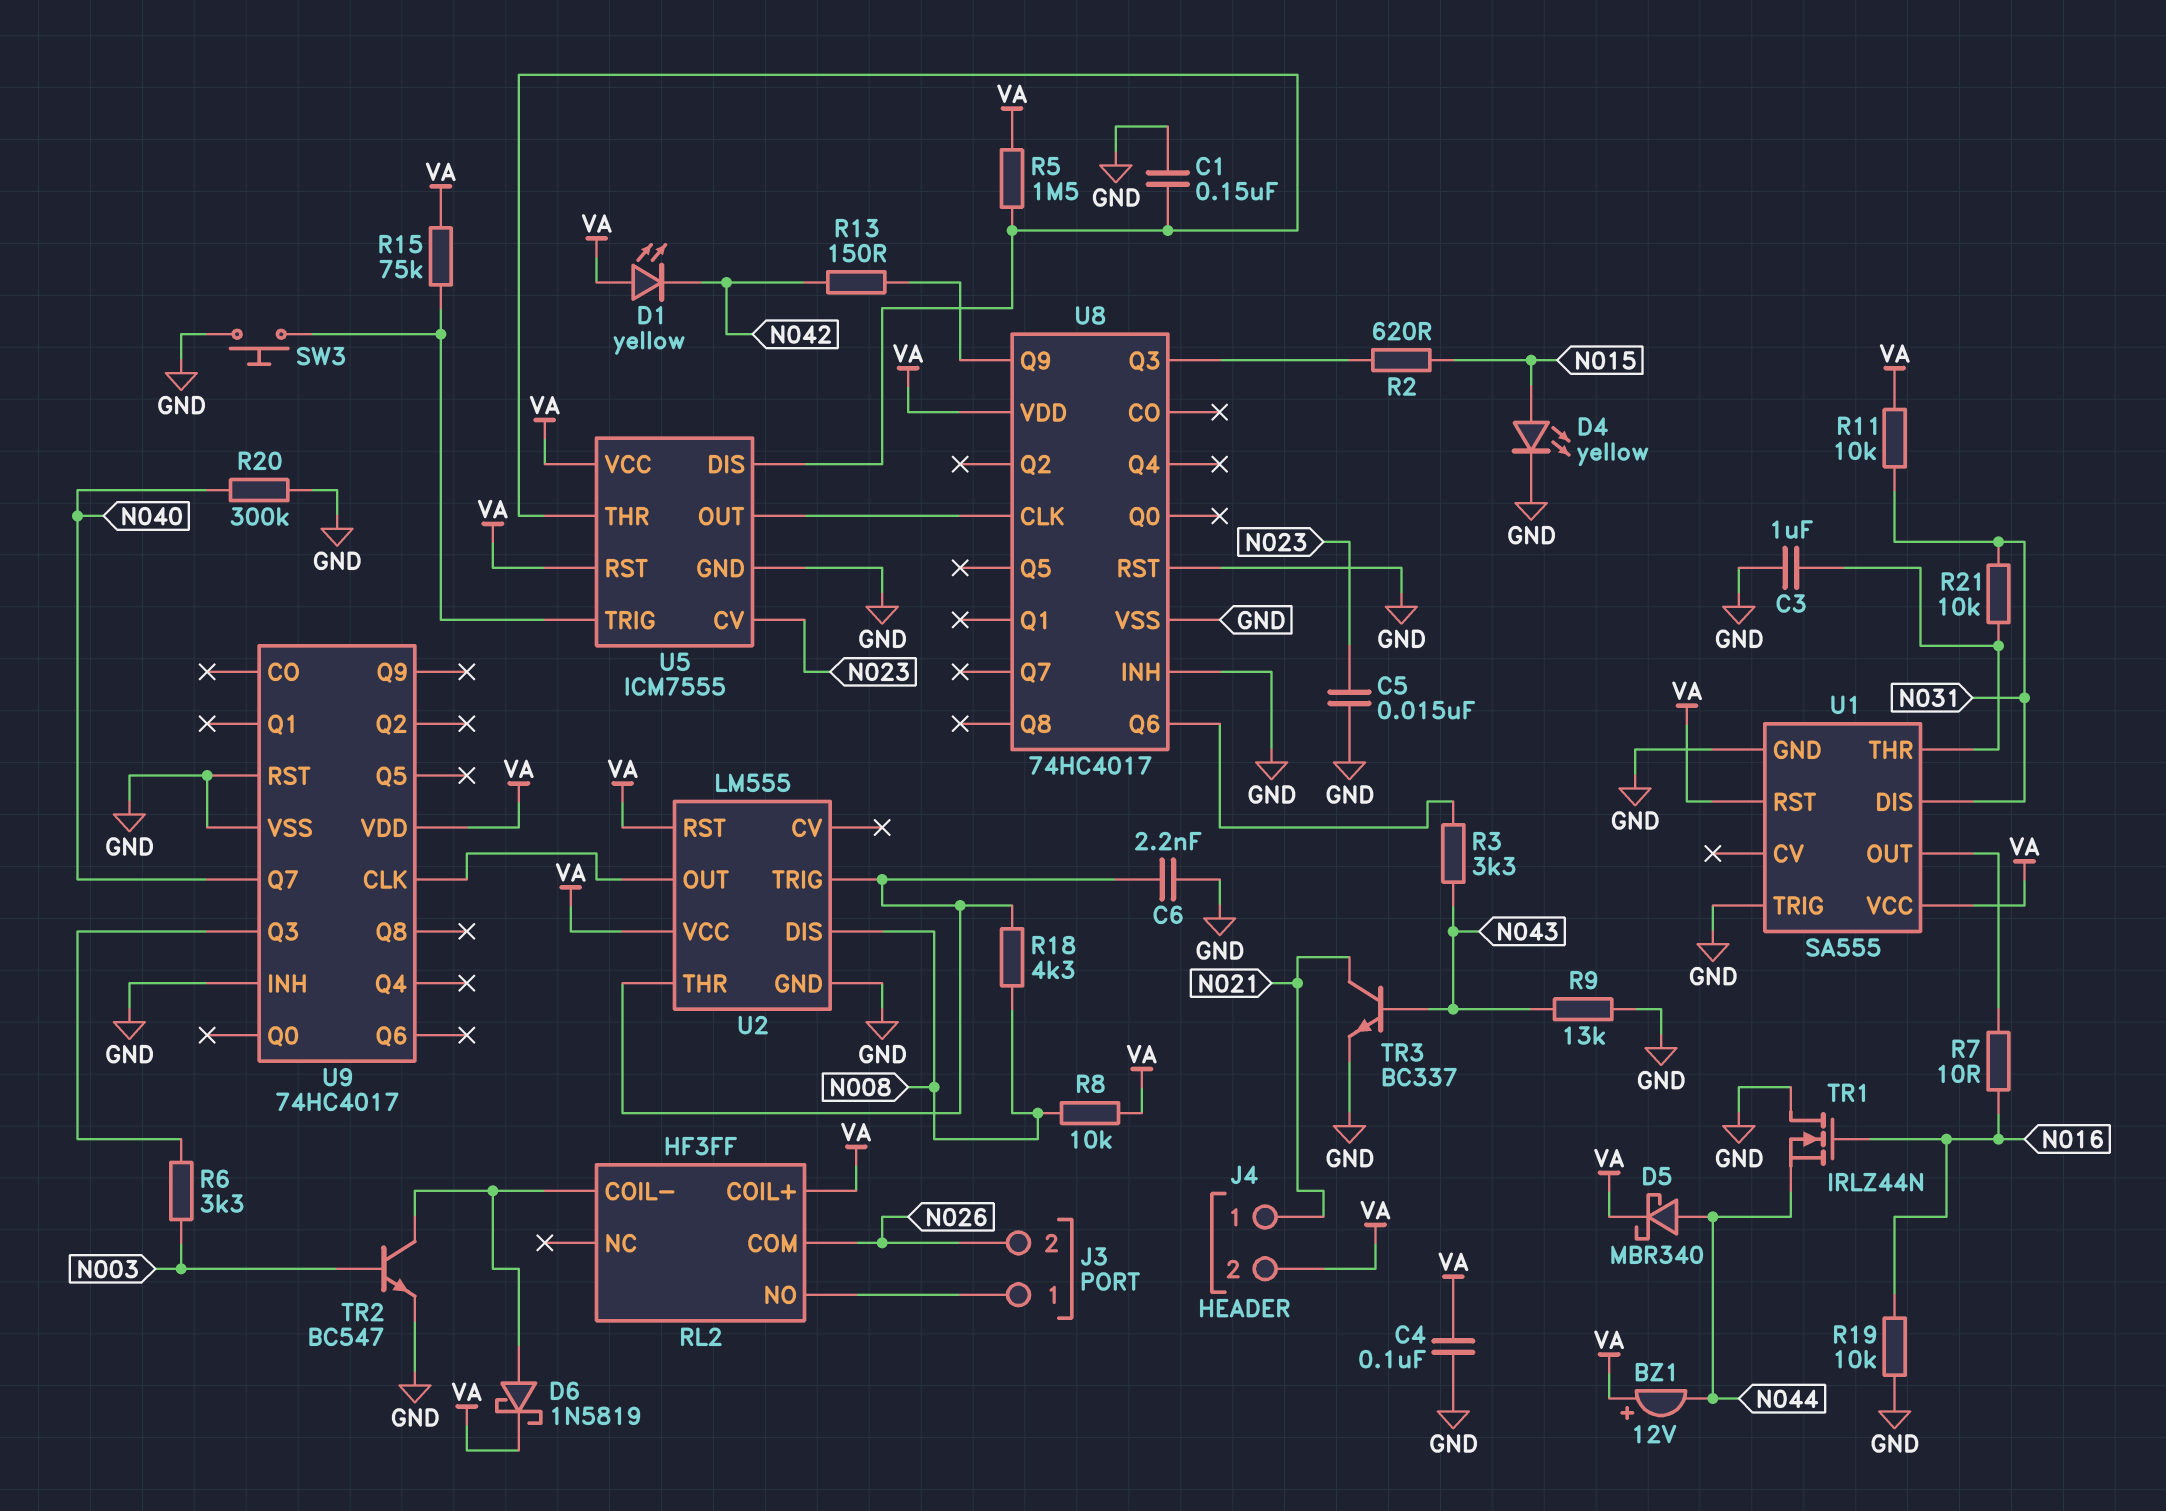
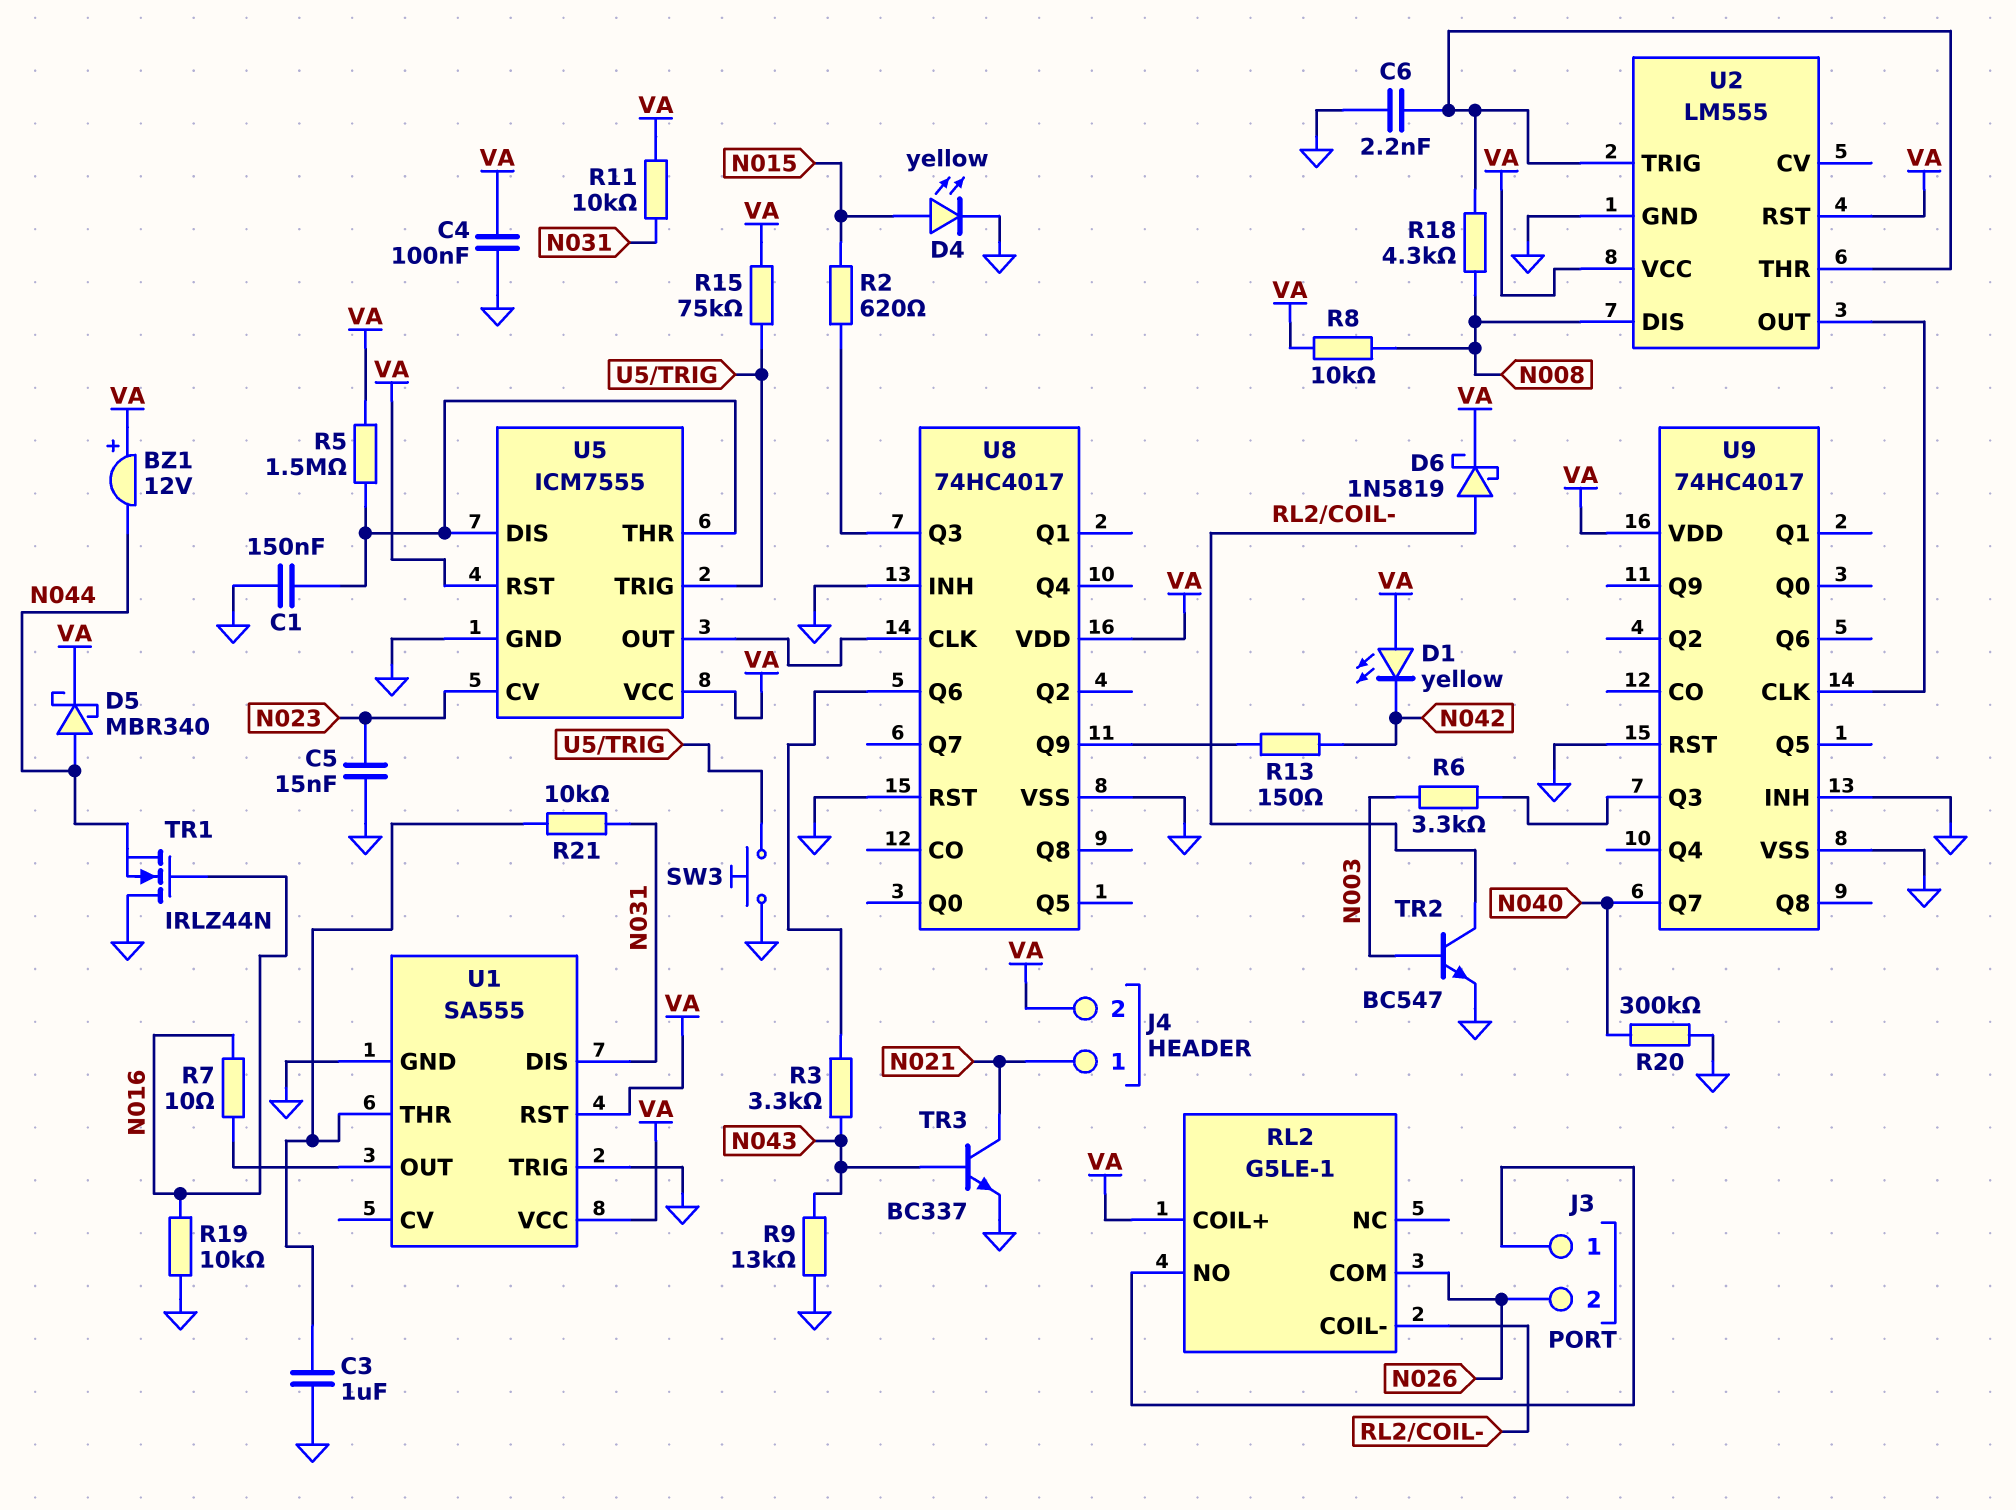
RL2: HF3FF -> G5LE-1

